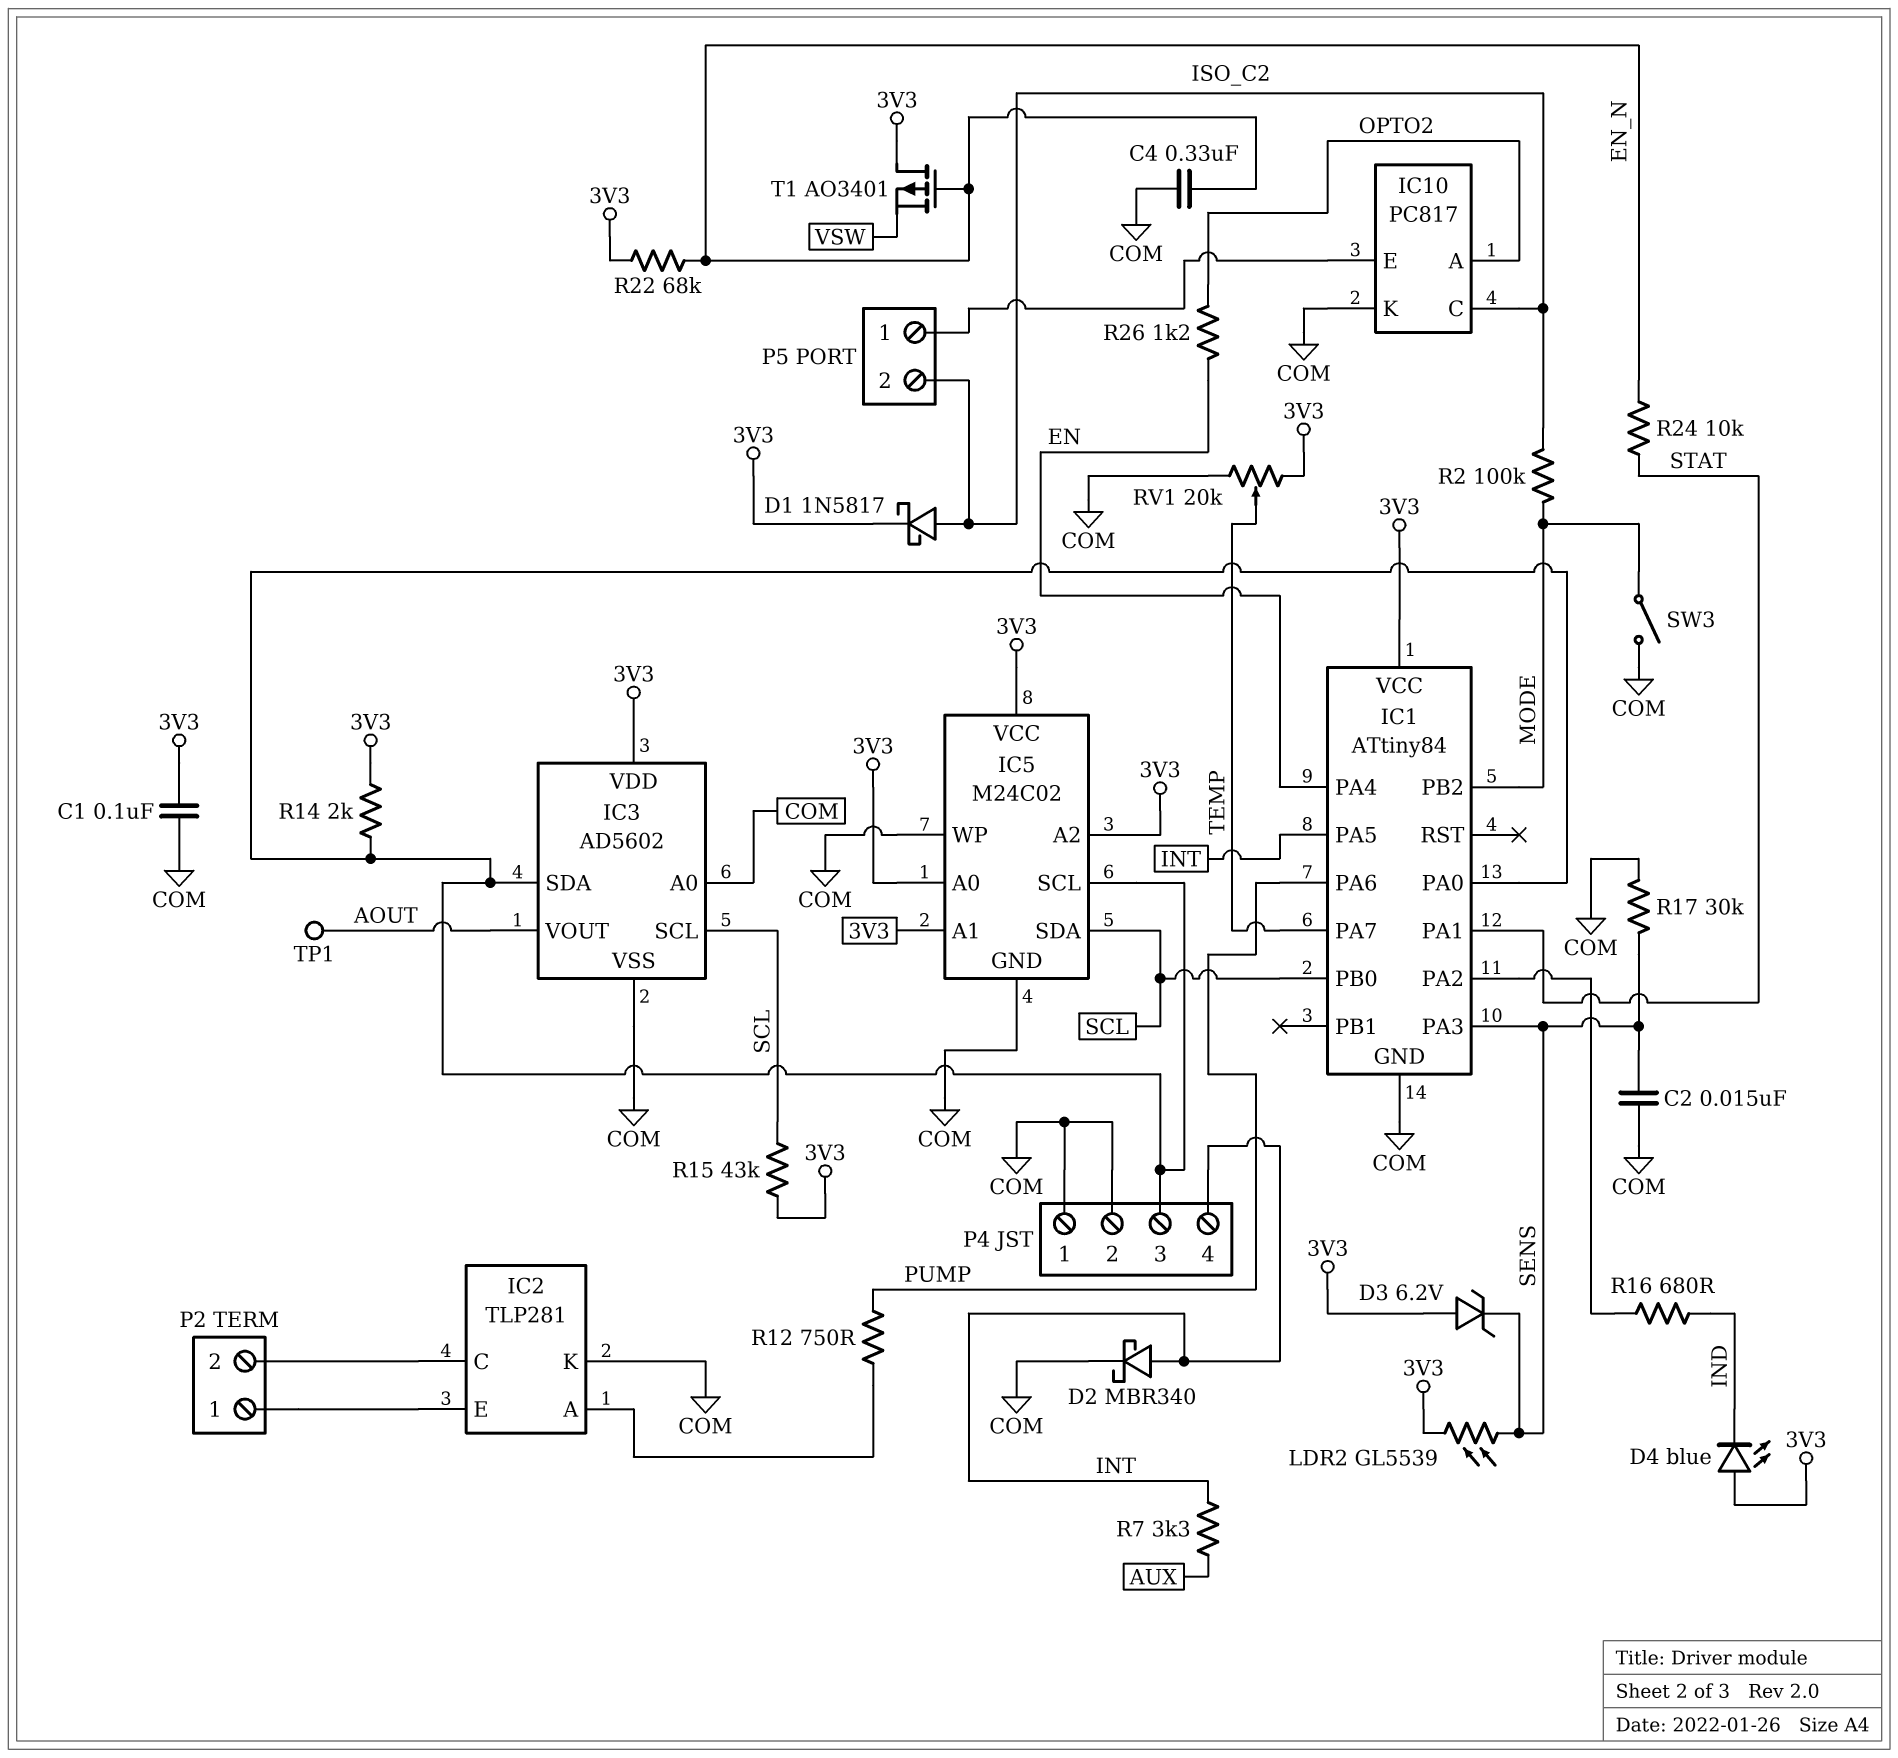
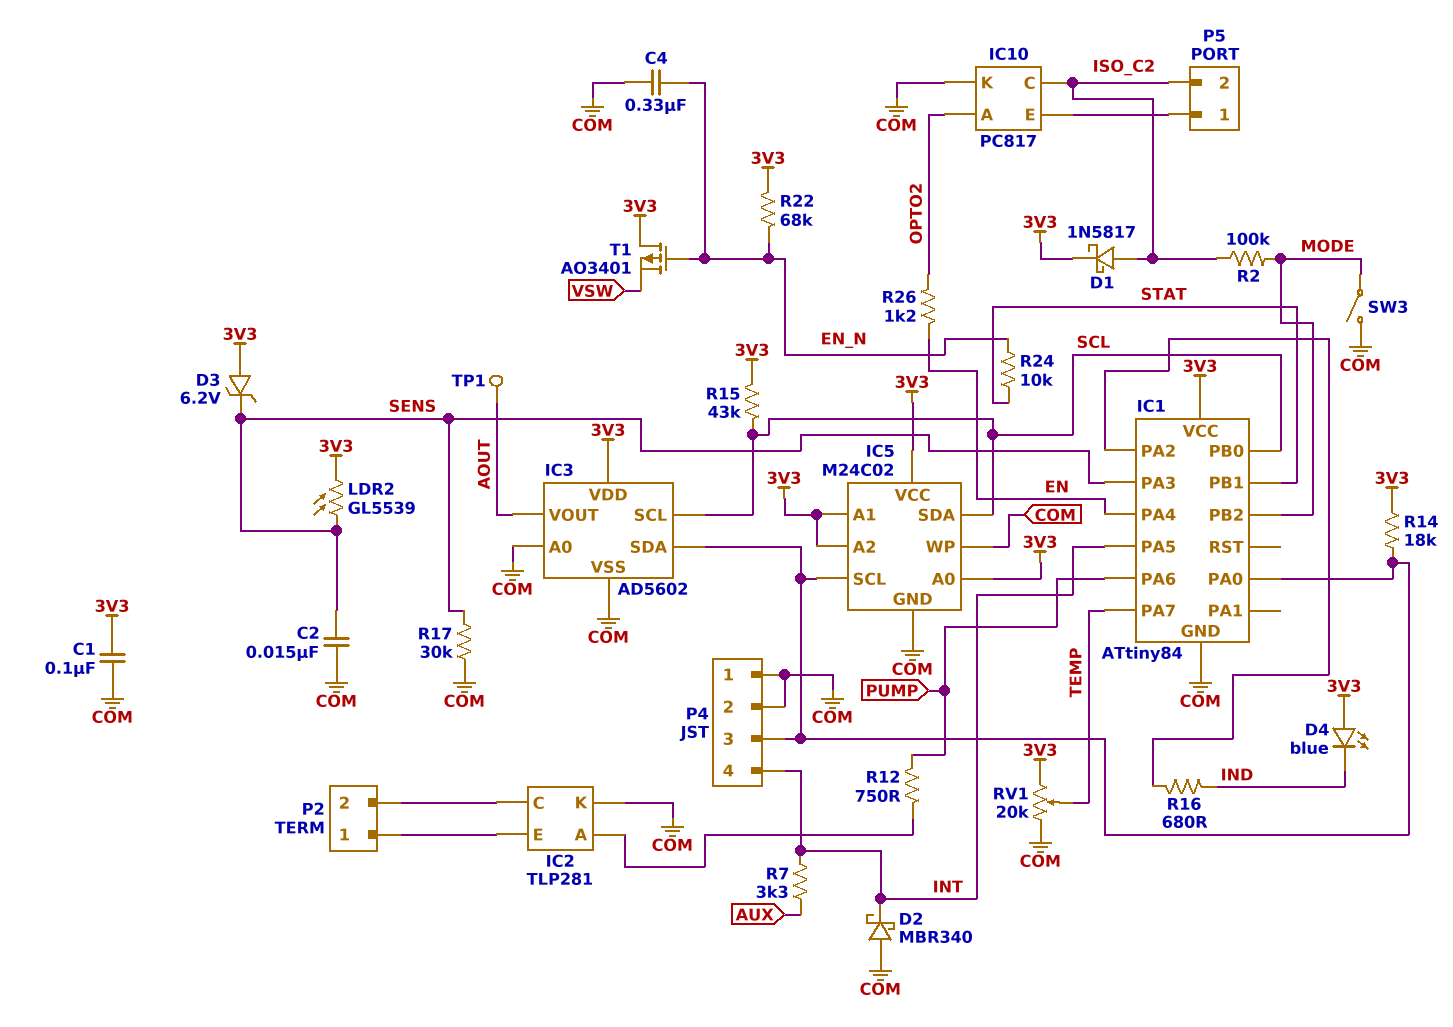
D2: schottky MBR340 (A INT, K COM) -> schottky MBR340 (A COM, K INT)
IC1 pin PA1: STAT -> none
IC1 pin PB1: none -> STAT
R14: 2k (3V3, IC1/PA0) -> 18k (3V3, IC1/PA0)

